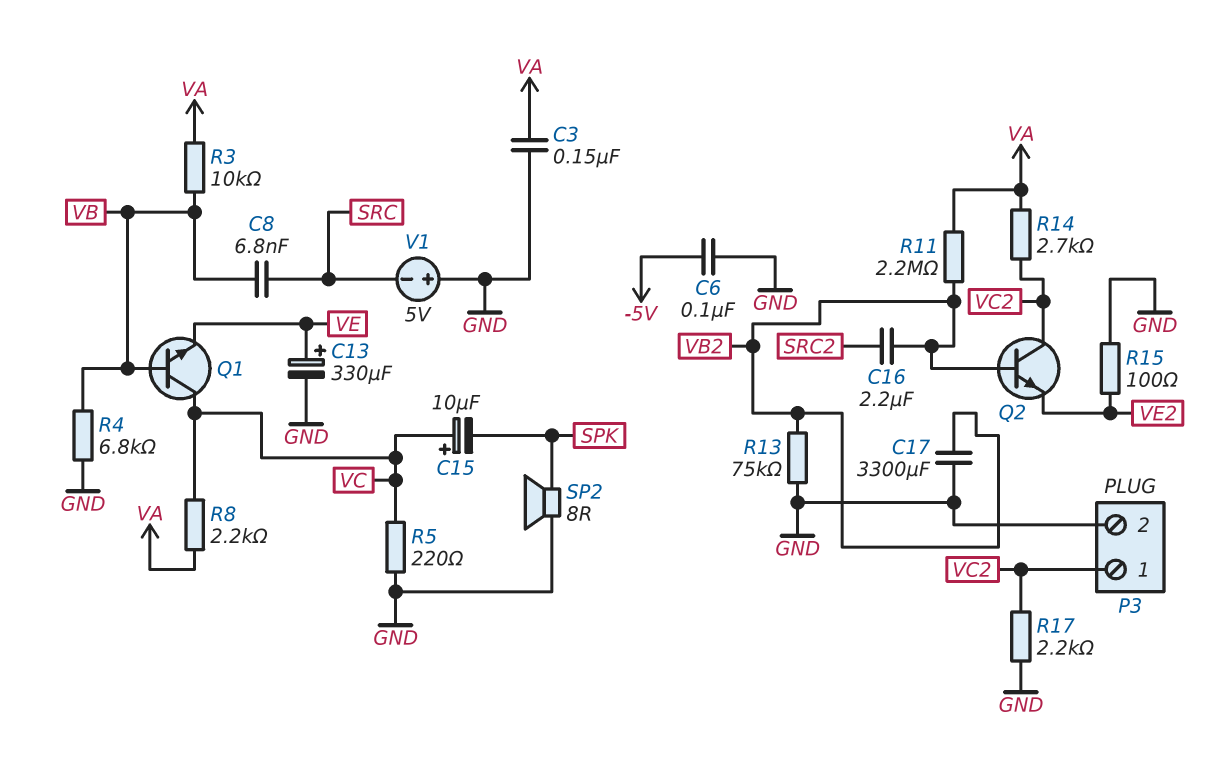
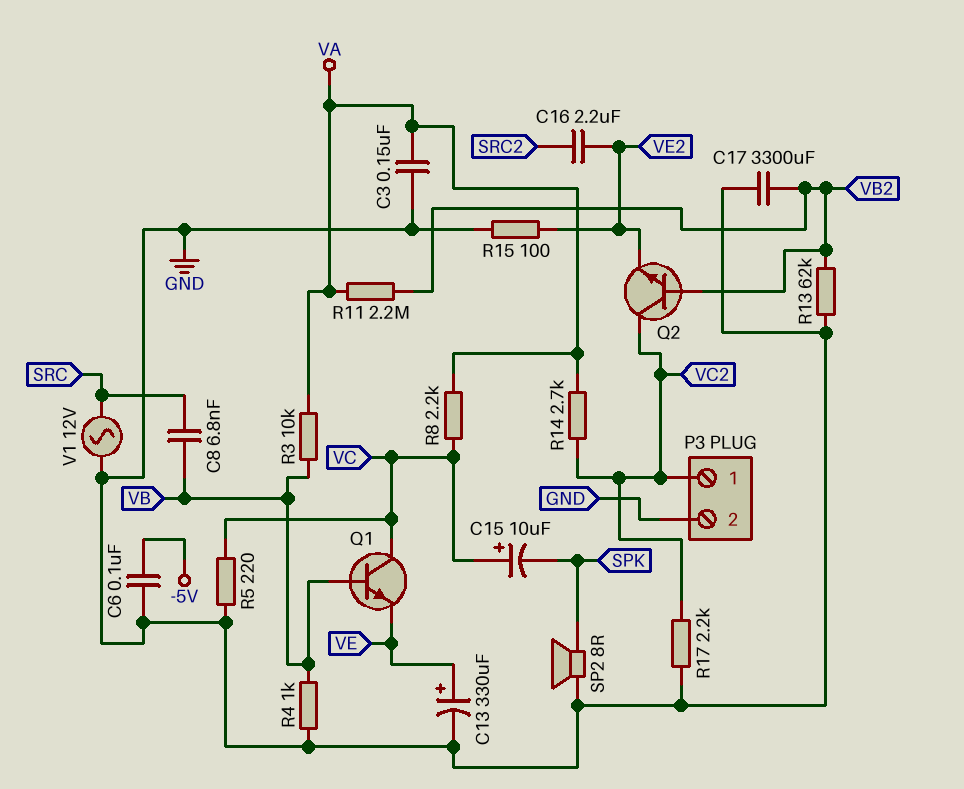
C16: 2.2uF (SRC2, VB2) -> 2.2uF (SRC2, VE2)
R4: 6.8k (GND, VB) -> 1k (GND, VB)
R13: 75k (GND, VB2) -> 62k (GND, VB2)
V1: 5V (plus GND, minus SRC) -> AC 12V (GND, SRC)

